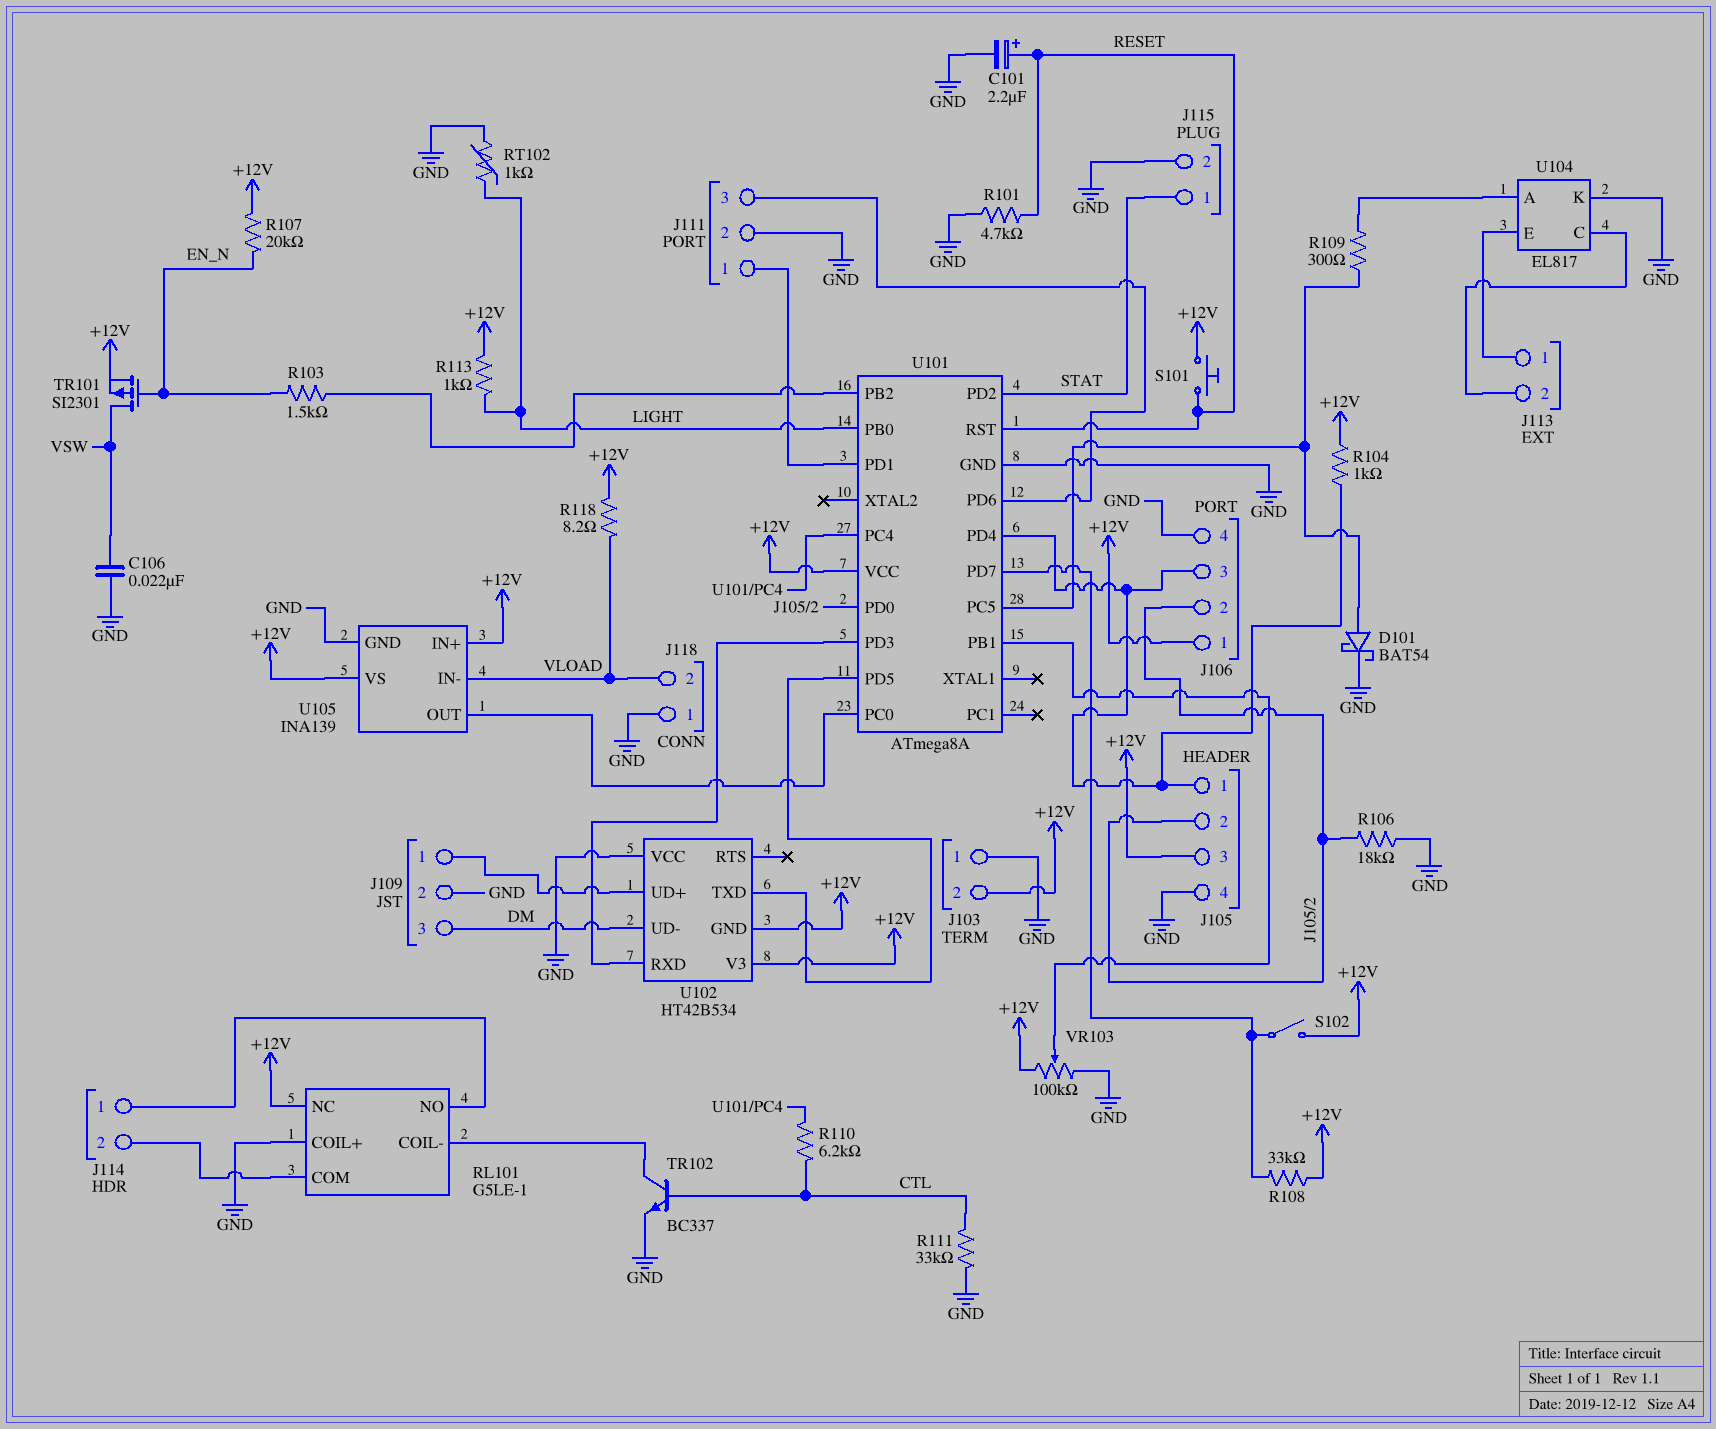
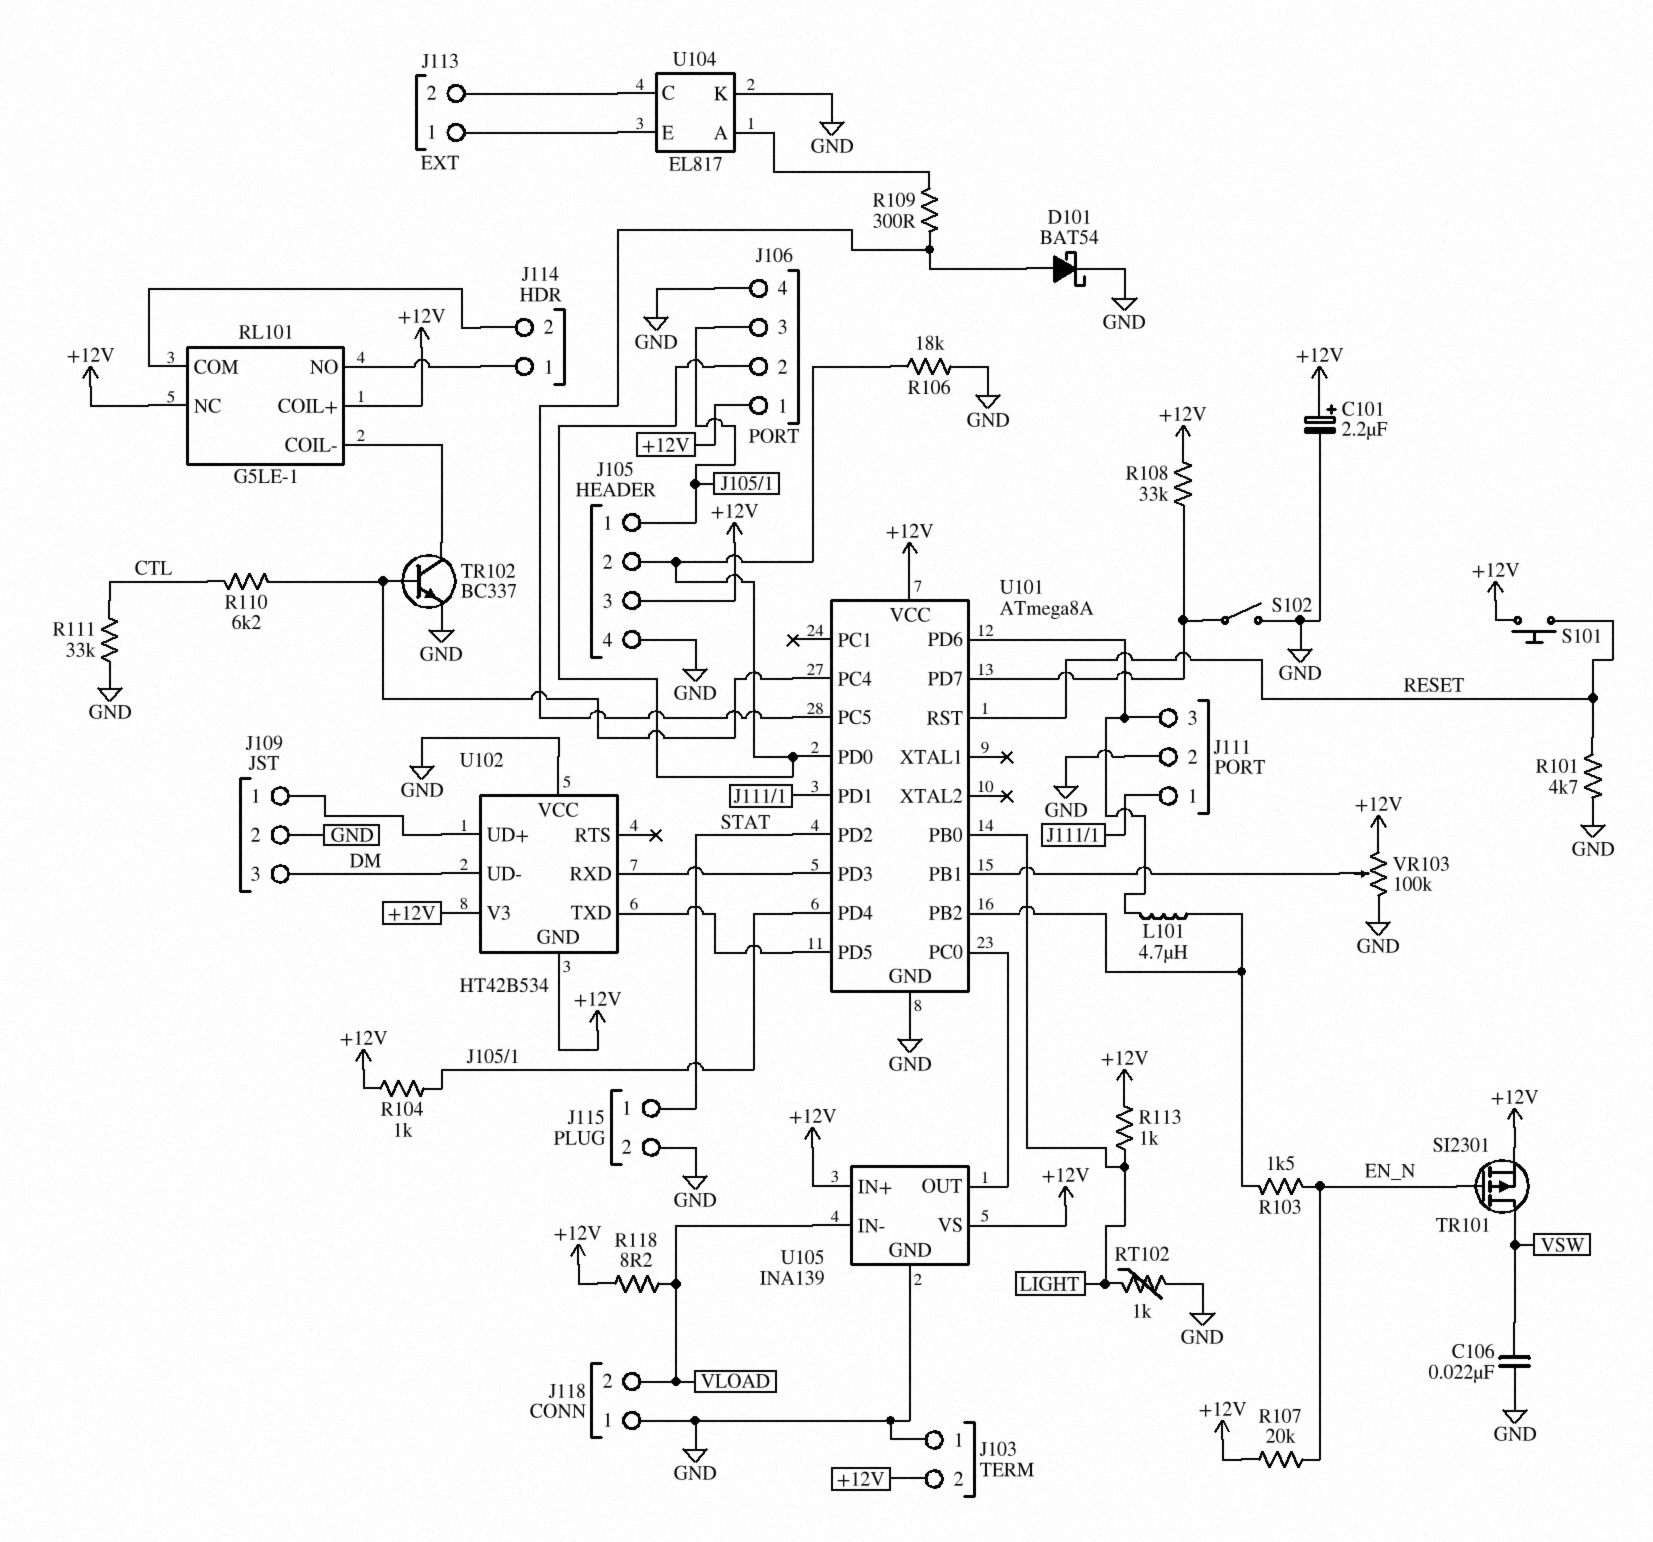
C101: 2.2uF (plus RESET, minus GND) -> 2.2uF (plus +12V, minus GND)
L101: none -> 4.7uH (J111/3, U101/PB2)
RL101 pin COIL+: GND -> +12V
S102: switch (+12V, U101/PD7) -> switch (GND, U101/PD7)
TR102: NPN BC337 (B CTL, C RL101/COIL-, E GND) -> NPN BC337 (B U101/PC4, C RL101/COIL-, E GND)

